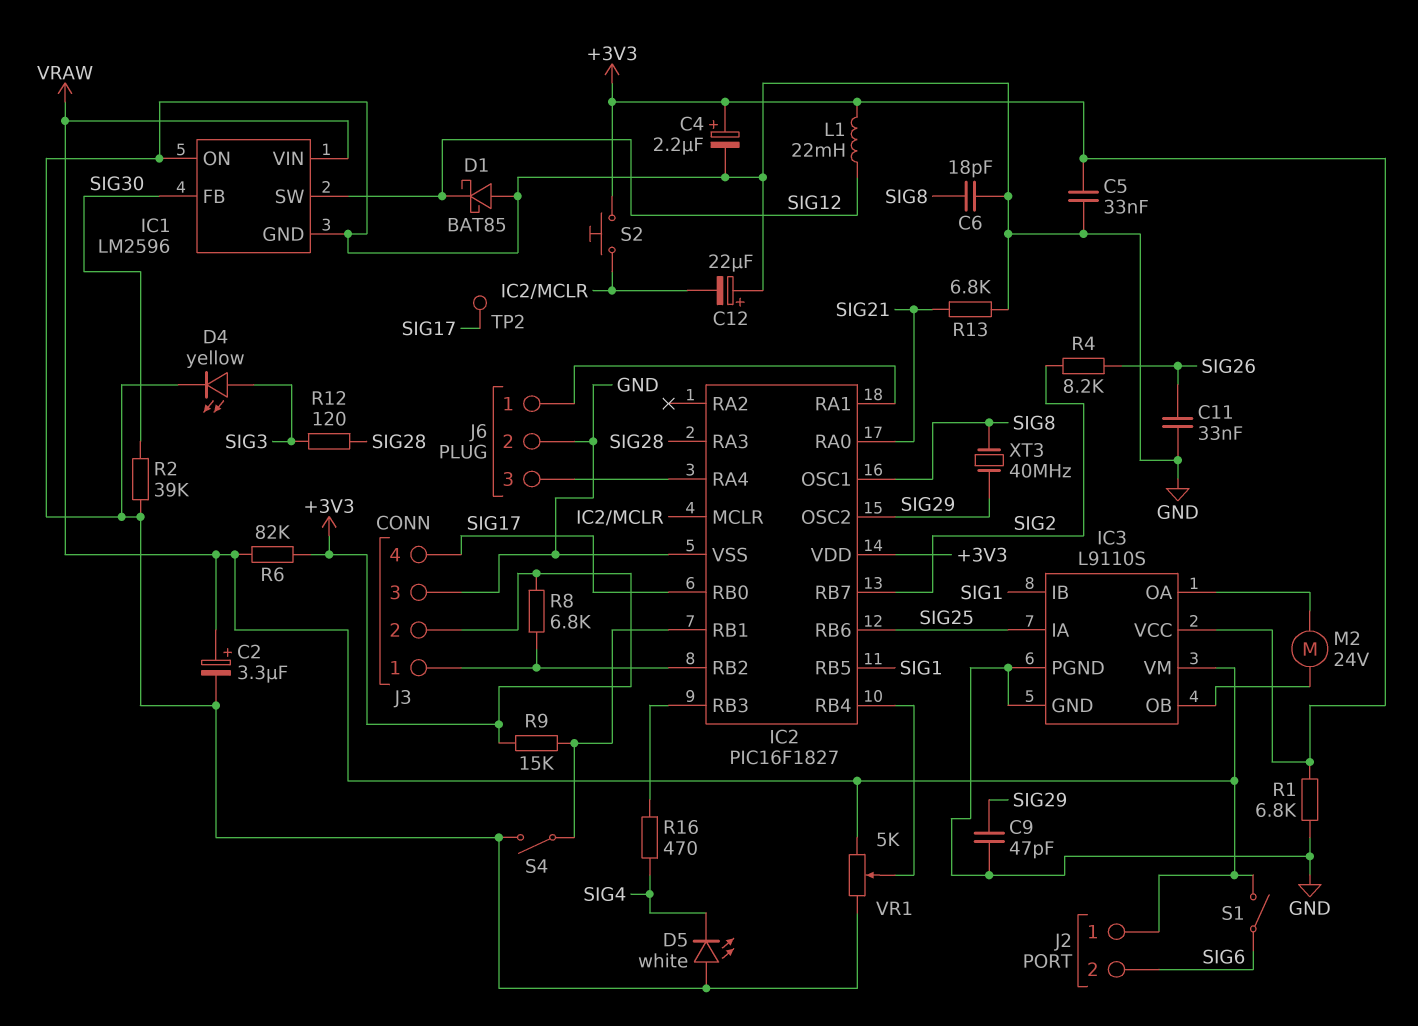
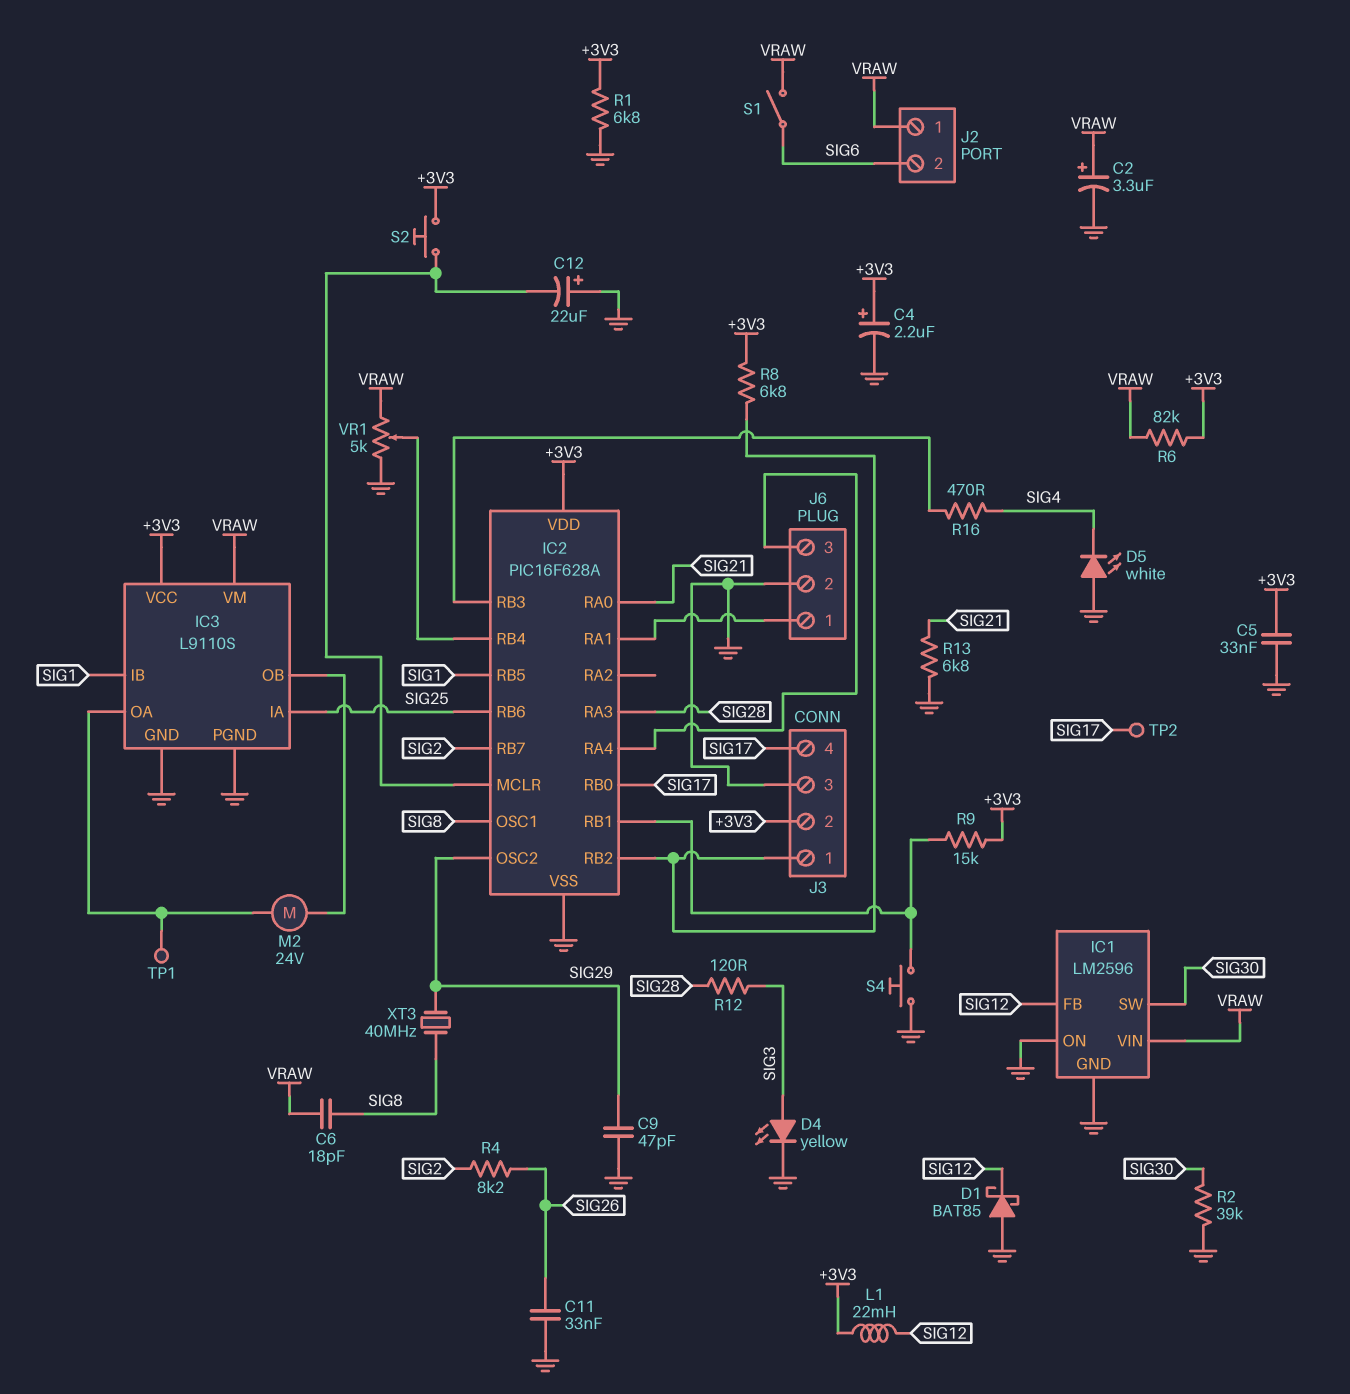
C6: 18pF (GND, SIG8) -> 18pF (SIG8, VRAW)
IC1 pin FB: SIG30 -> SIG12
IC1 pin SW: SIG12 -> SIG30
IC2: PIC16F1827 -> PIC16F628A
S4: switch (GND, IC2/RB1) -> button (GND, IC2/RB1)
TP1: none -> test point (IC3/OA)

